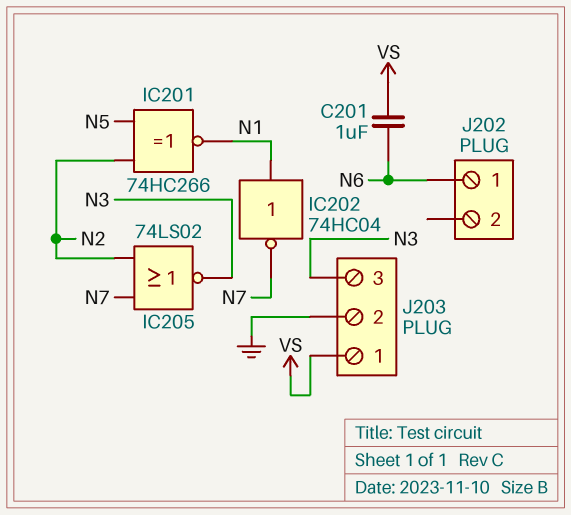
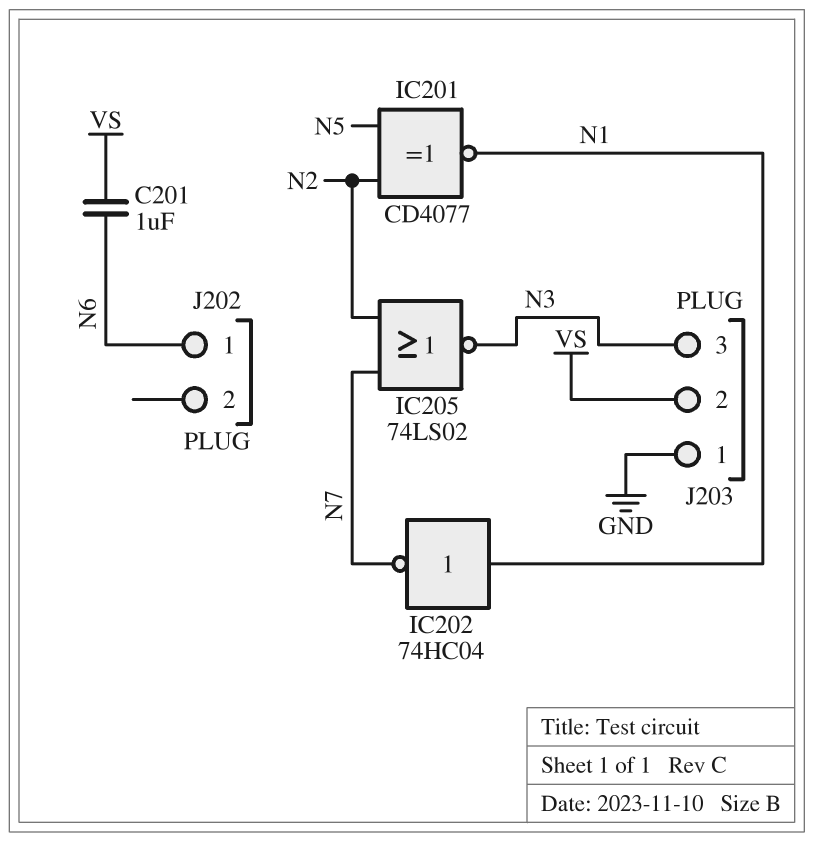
IC201: XNOR 74HC266 (in N2, in N5, out N1) -> XNOR CD4077 (in N2, in N5, out N1)
J203 pin 1: VS -> GND
J203 pin 2: GND -> VS

